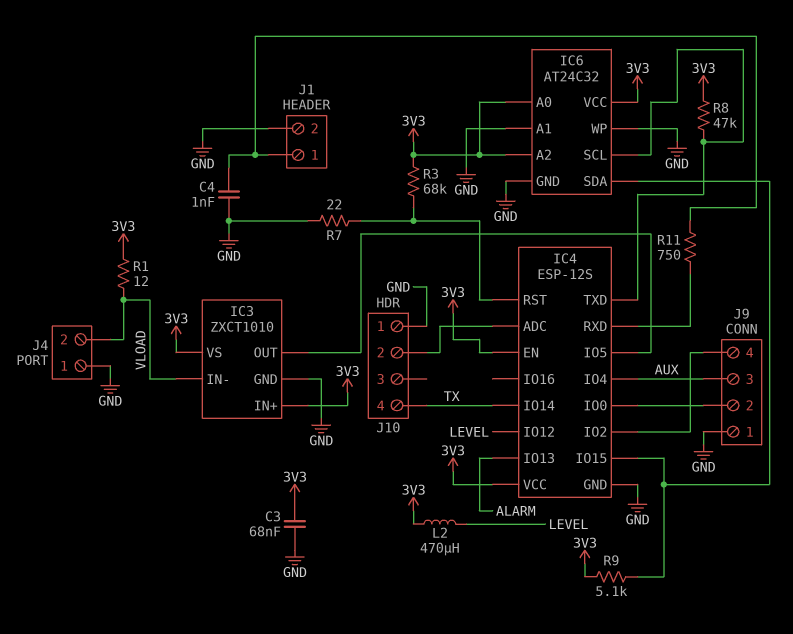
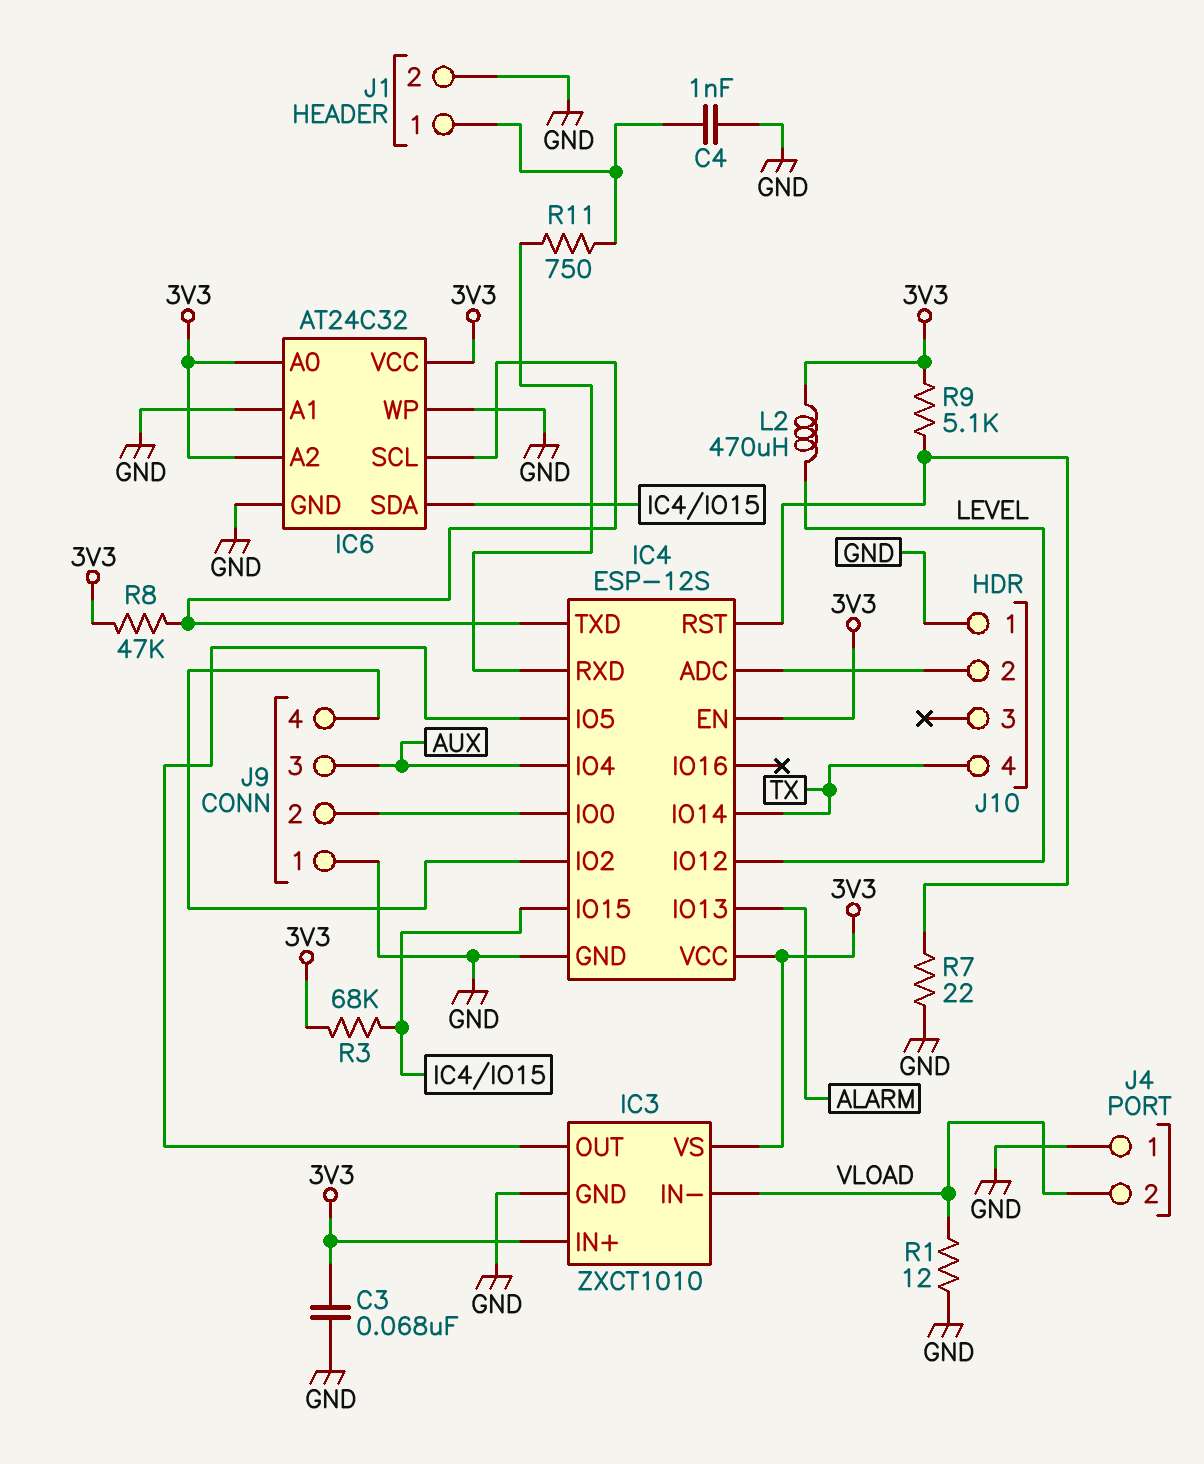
R1: 12 (3V3, VLOAD) -> 12 (GND, VLOAD)
R3: 68k (3V3, IC4/RST) -> 68k (3V3, IC4/IO15)
R9: 5.1k (3V3, IC4/IO15) -> 5.1k (3V3, IC4/RST)

